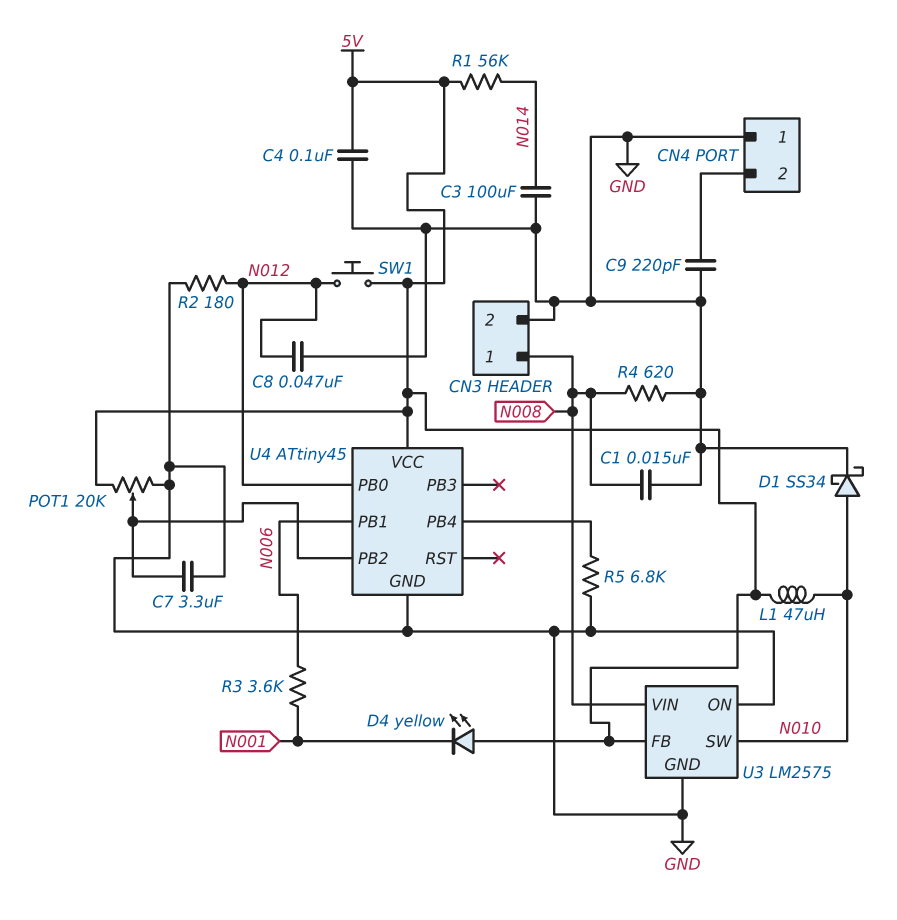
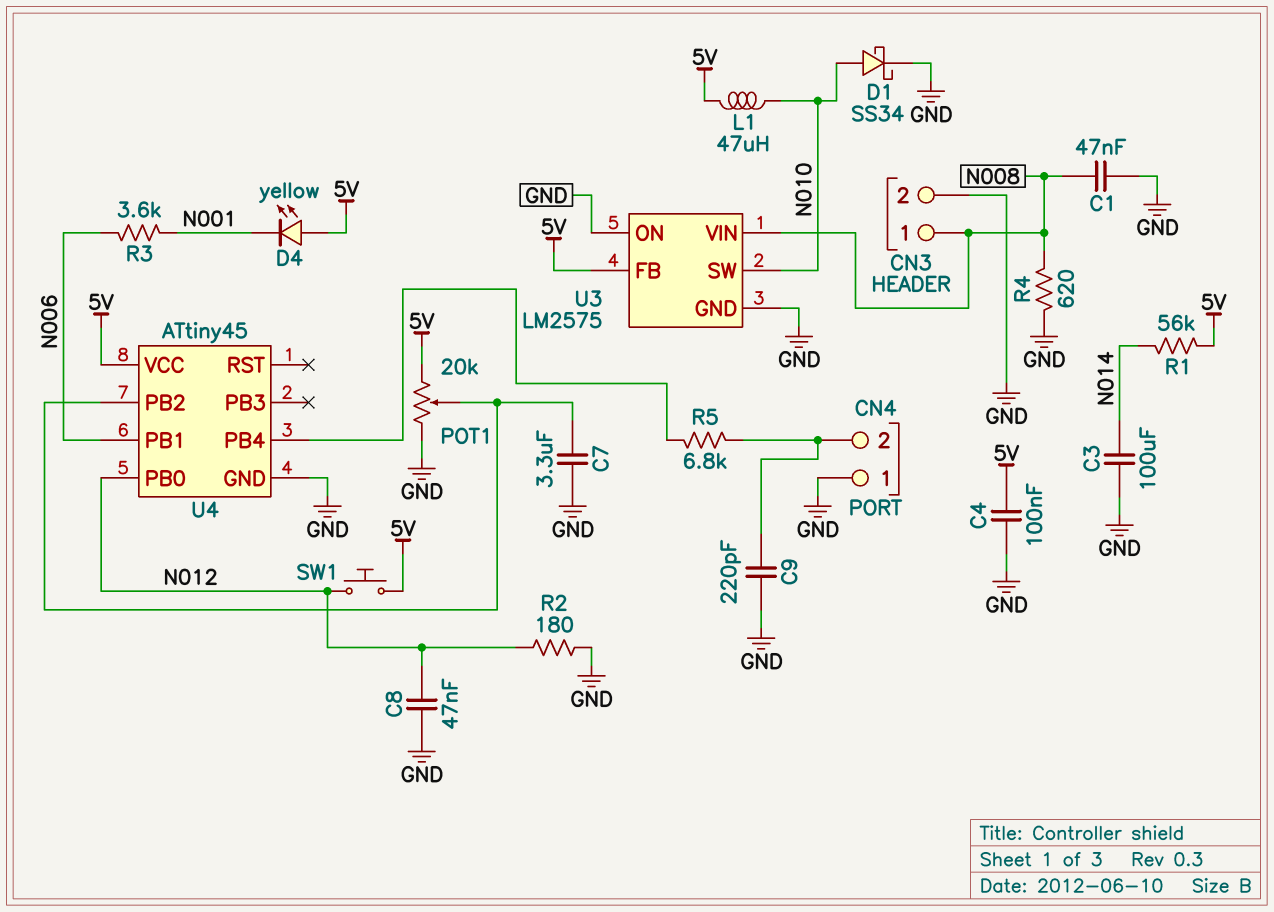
C1: 15nF (GND, N008) -> 47nF (GND, N008)
R5: 6.8k (GND, U4/PB4) -> 6.8k (CN4/2, U4/PB4)

